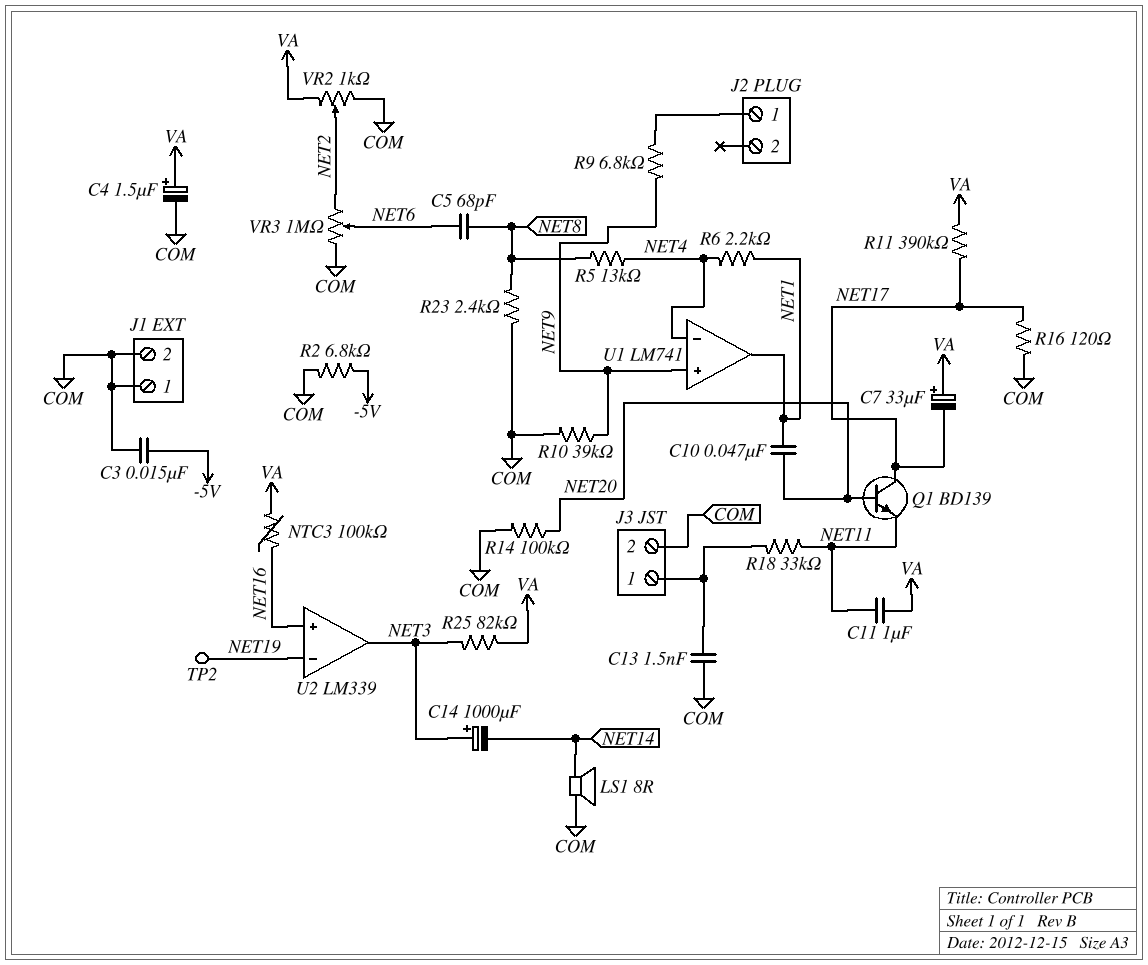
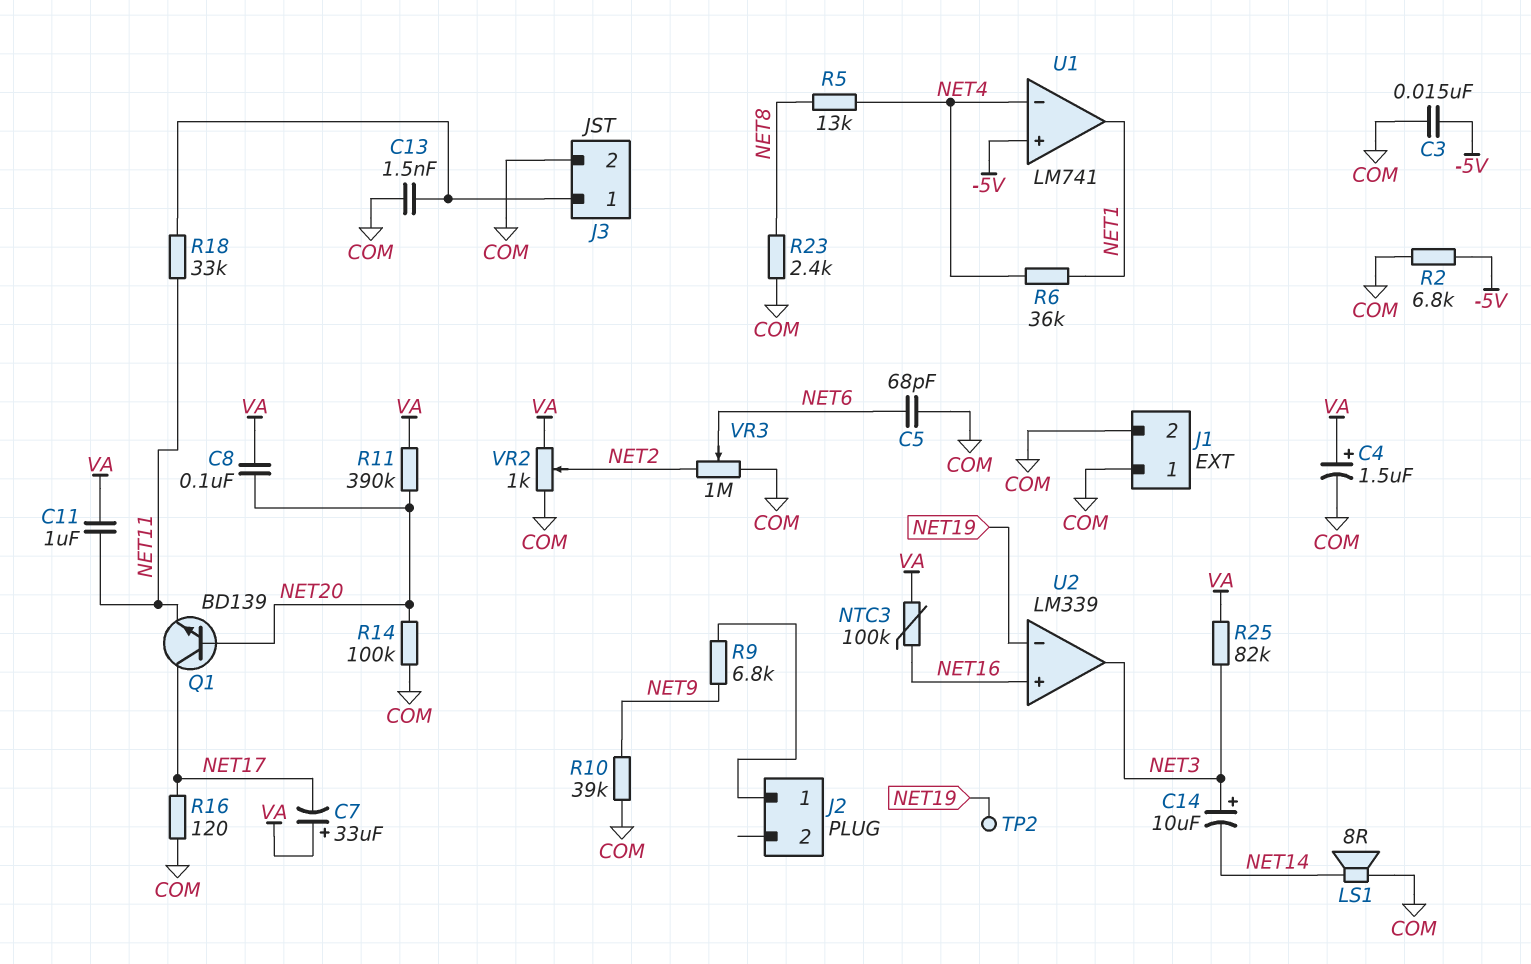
C5: 68pF (NET6, NET8) -> 68pF (COM, NET6)
C8: none -> 100nF (NET20, VA)
C10: 47nF (NET1, NET20) -> none
C14: 1000uF (plus NET3, minus NET14) -> 10uF (plus NET3, minus NET14)
R6: 2.2k (NET1, NET4) -> 36k (NET1, NET4)
R11: 390k (NET17, VA) -> 390k (NET20, VA)
U1 pin in+: NET9 -> -5V

